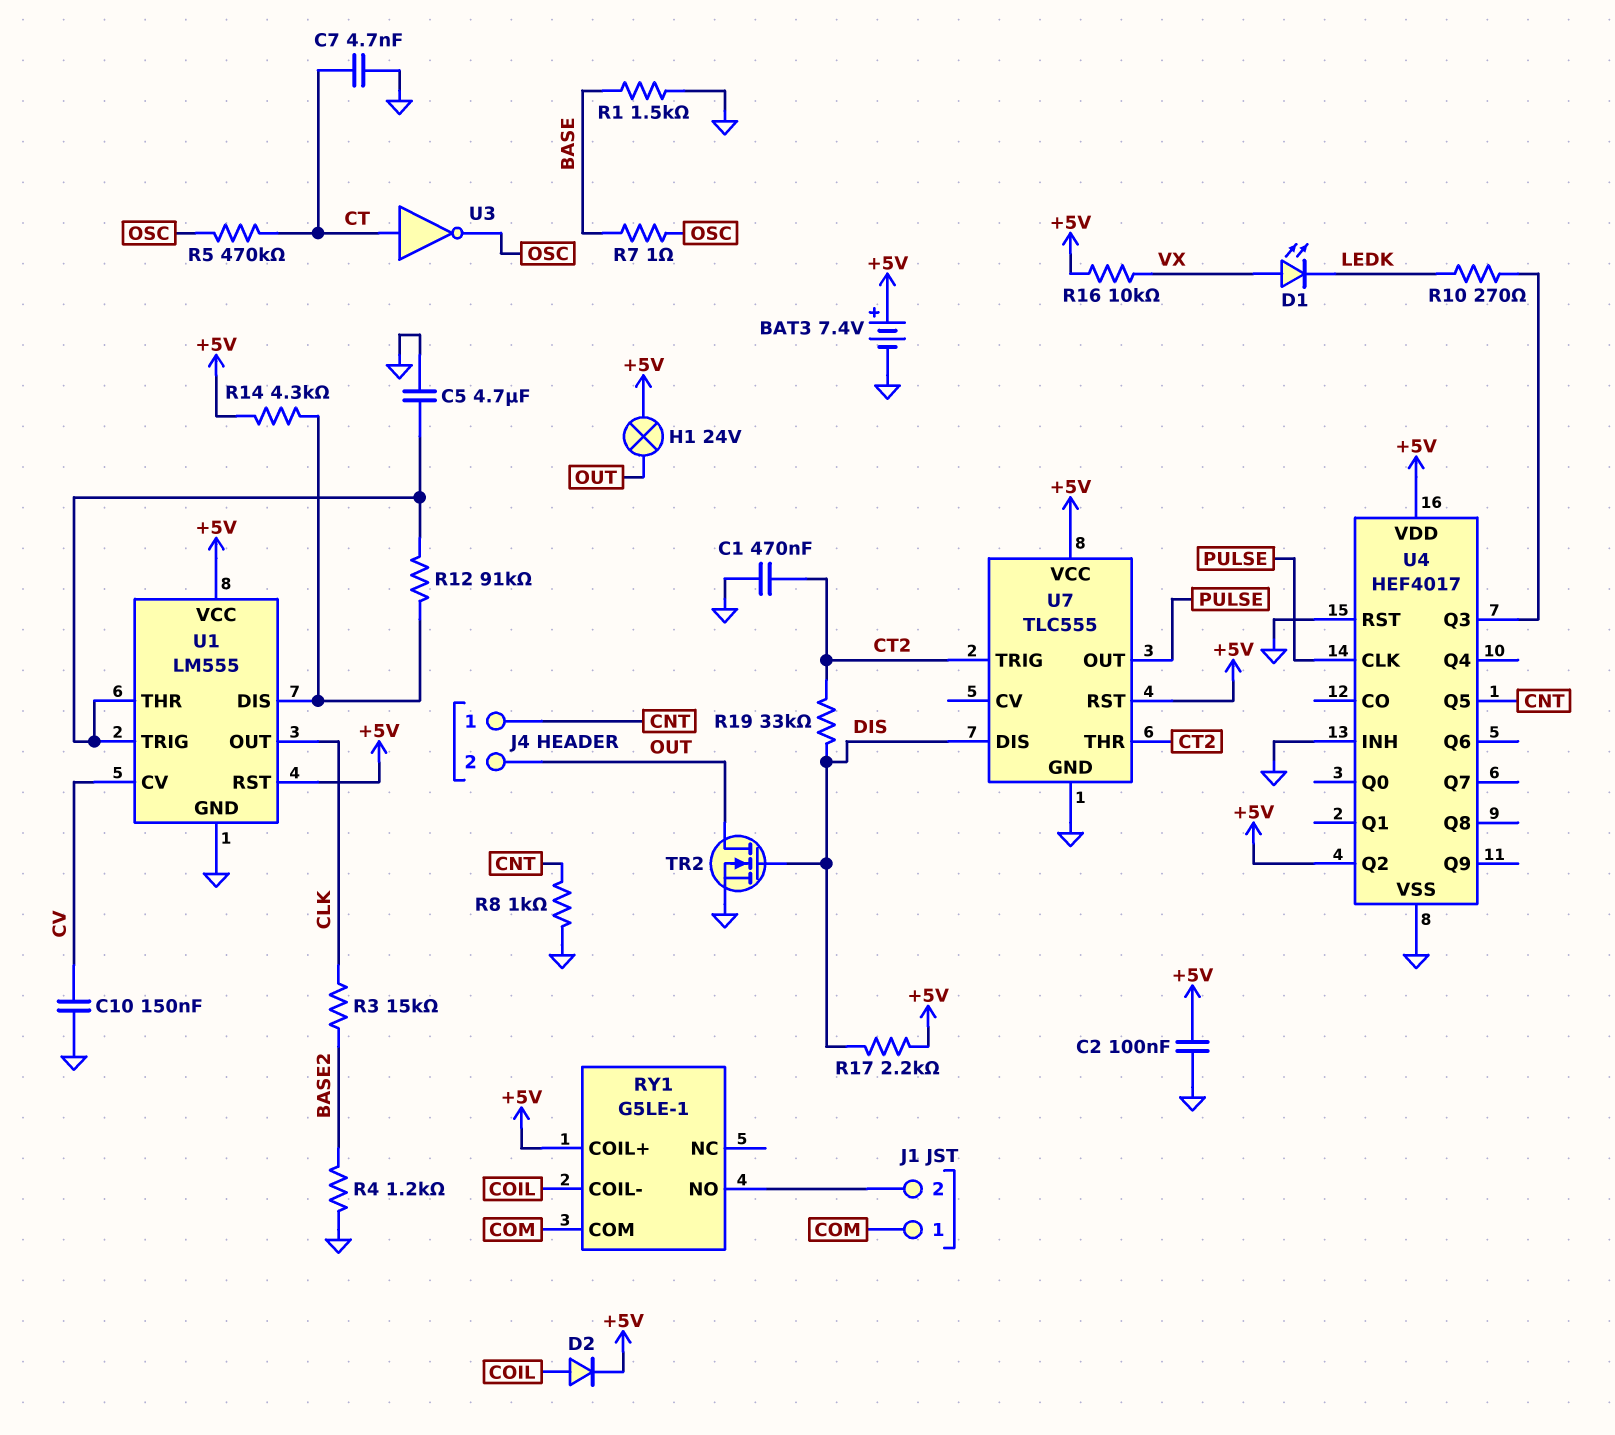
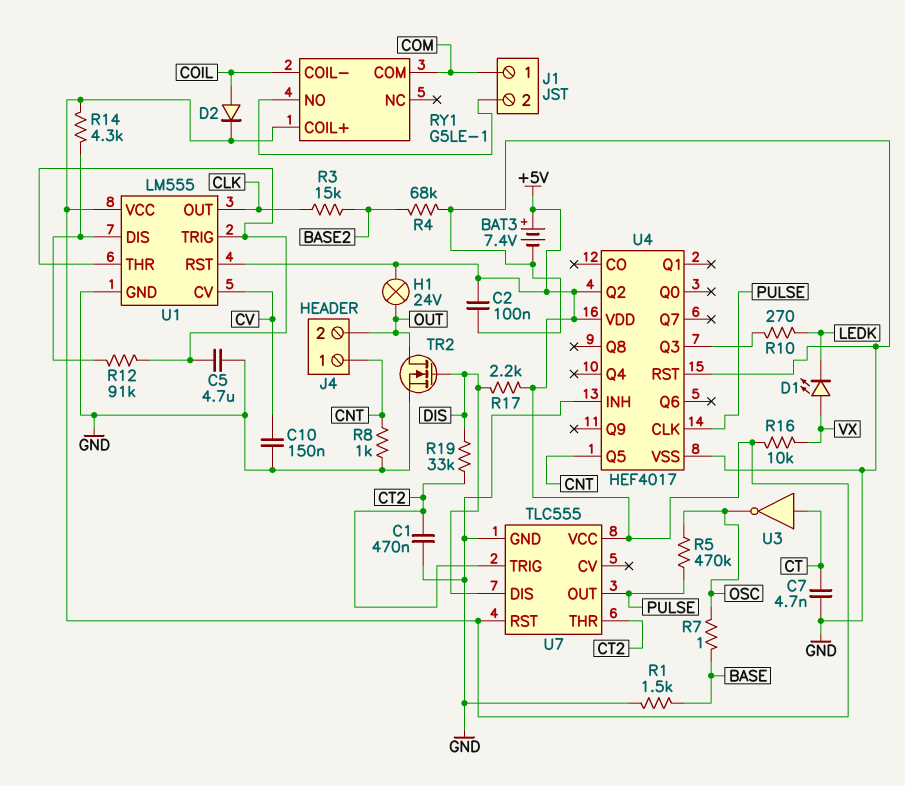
R4: 1.2k (BASE2, GND) -> 68k (BASE2, GND)
R5: 470k (CT, OSC) -> 470k (OSC, PULSE)

